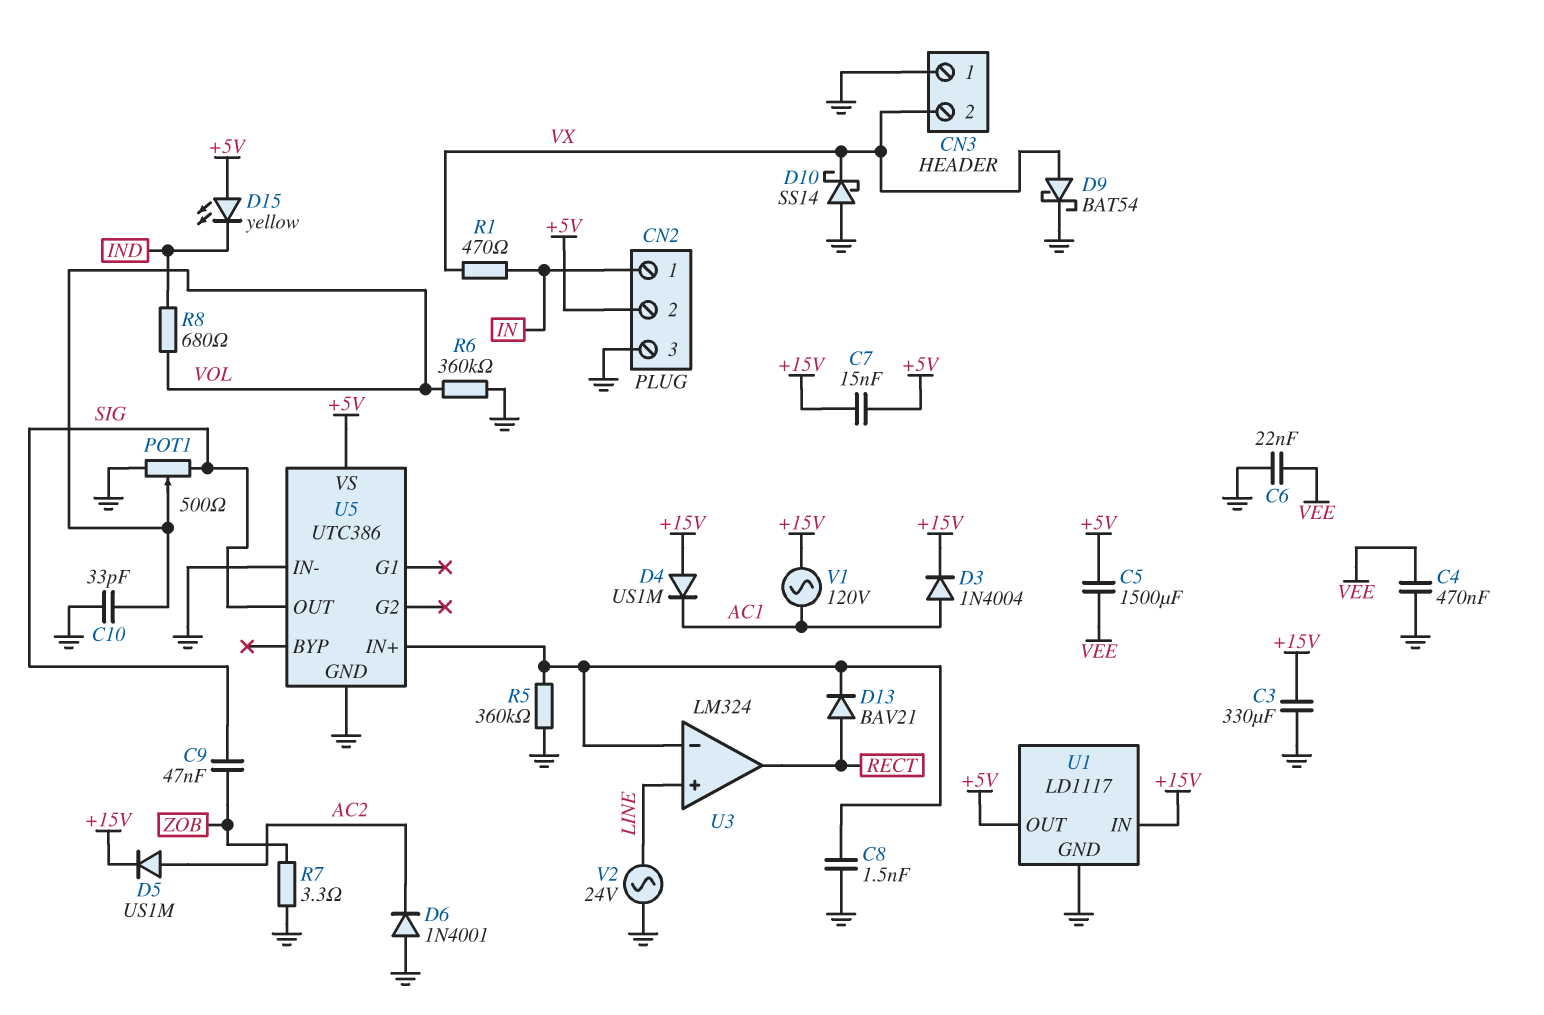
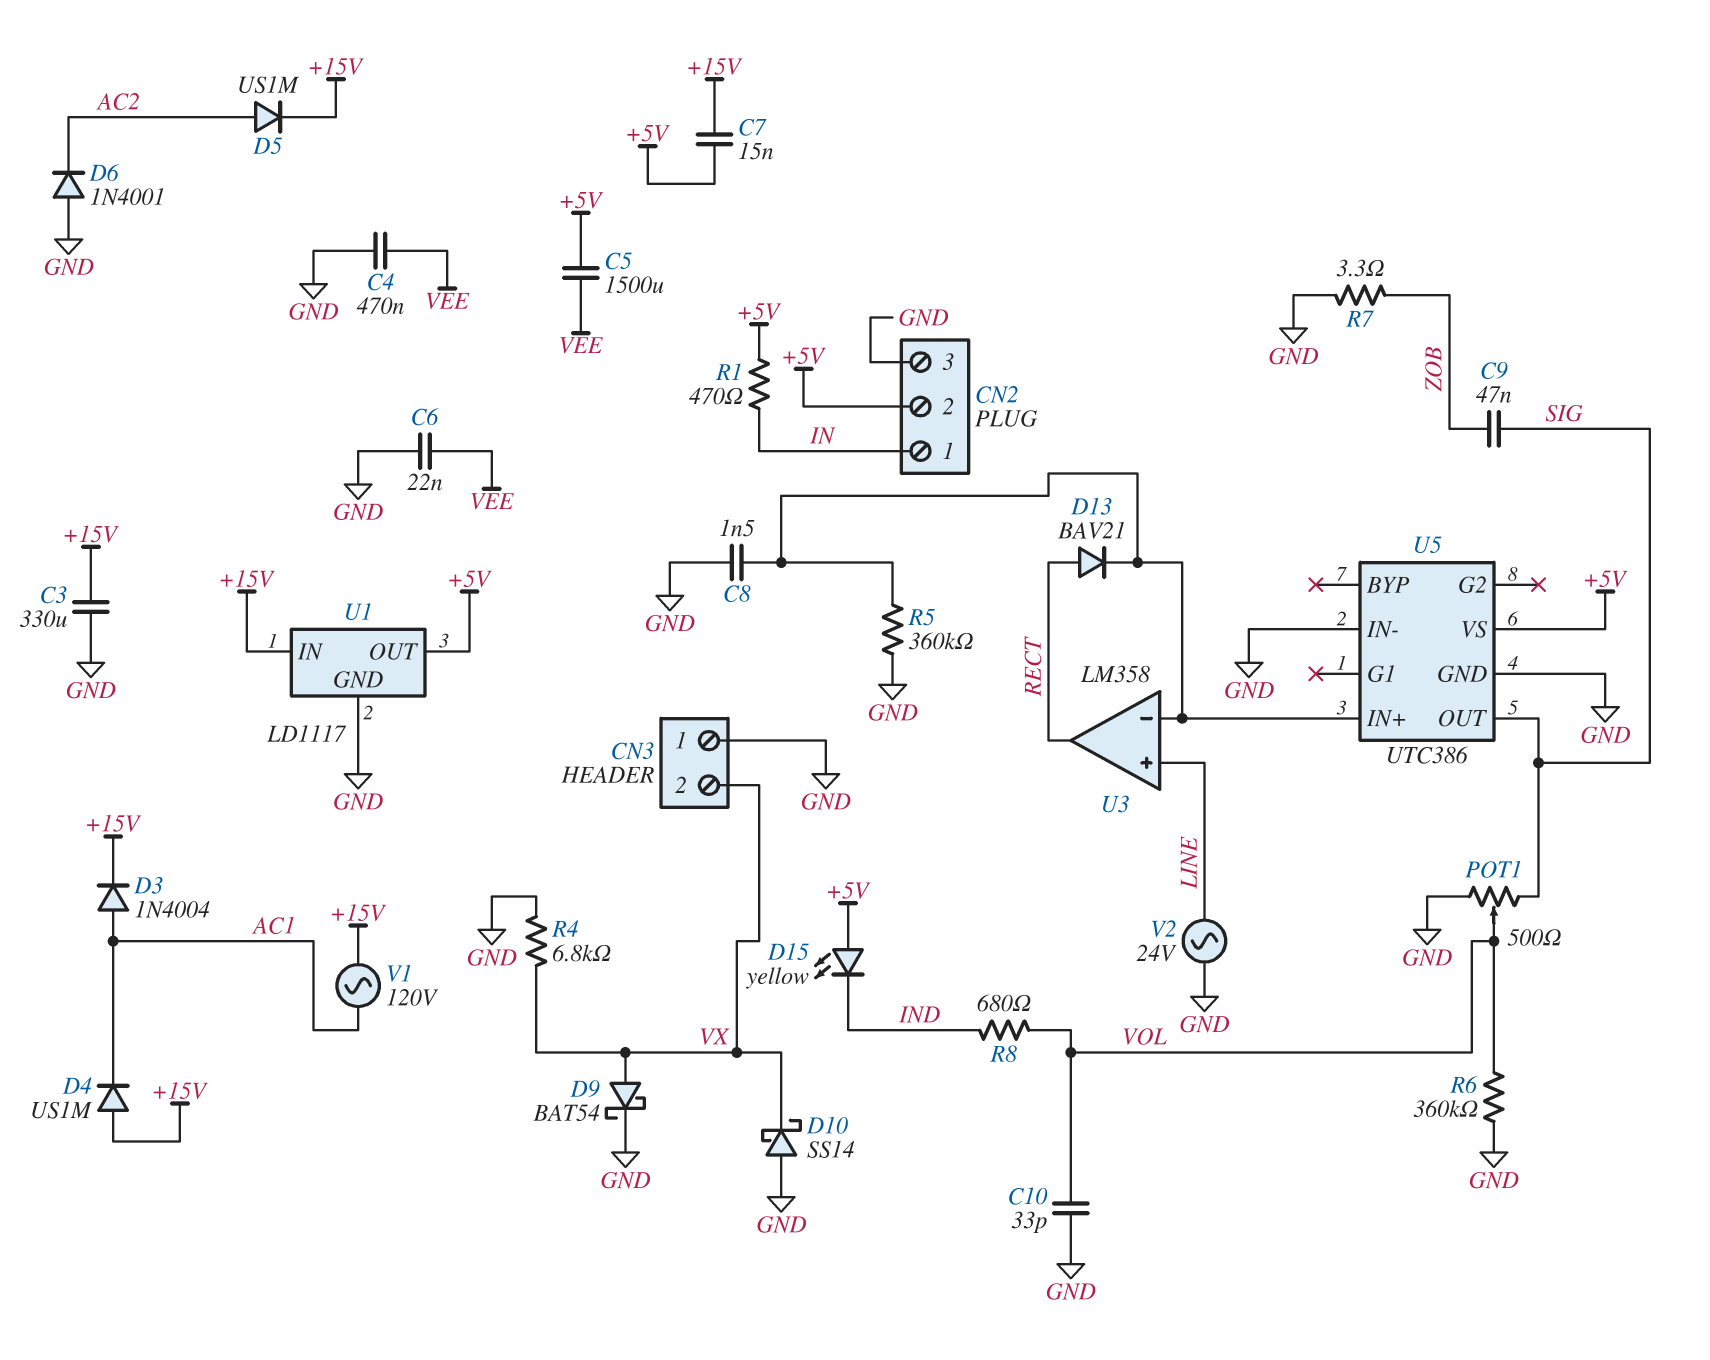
R1: 470 (IN, VX) -> 470 (+5V, IN)
R4: none -> 6.8k (GND, VX)
U3: LM324 -> LM358

